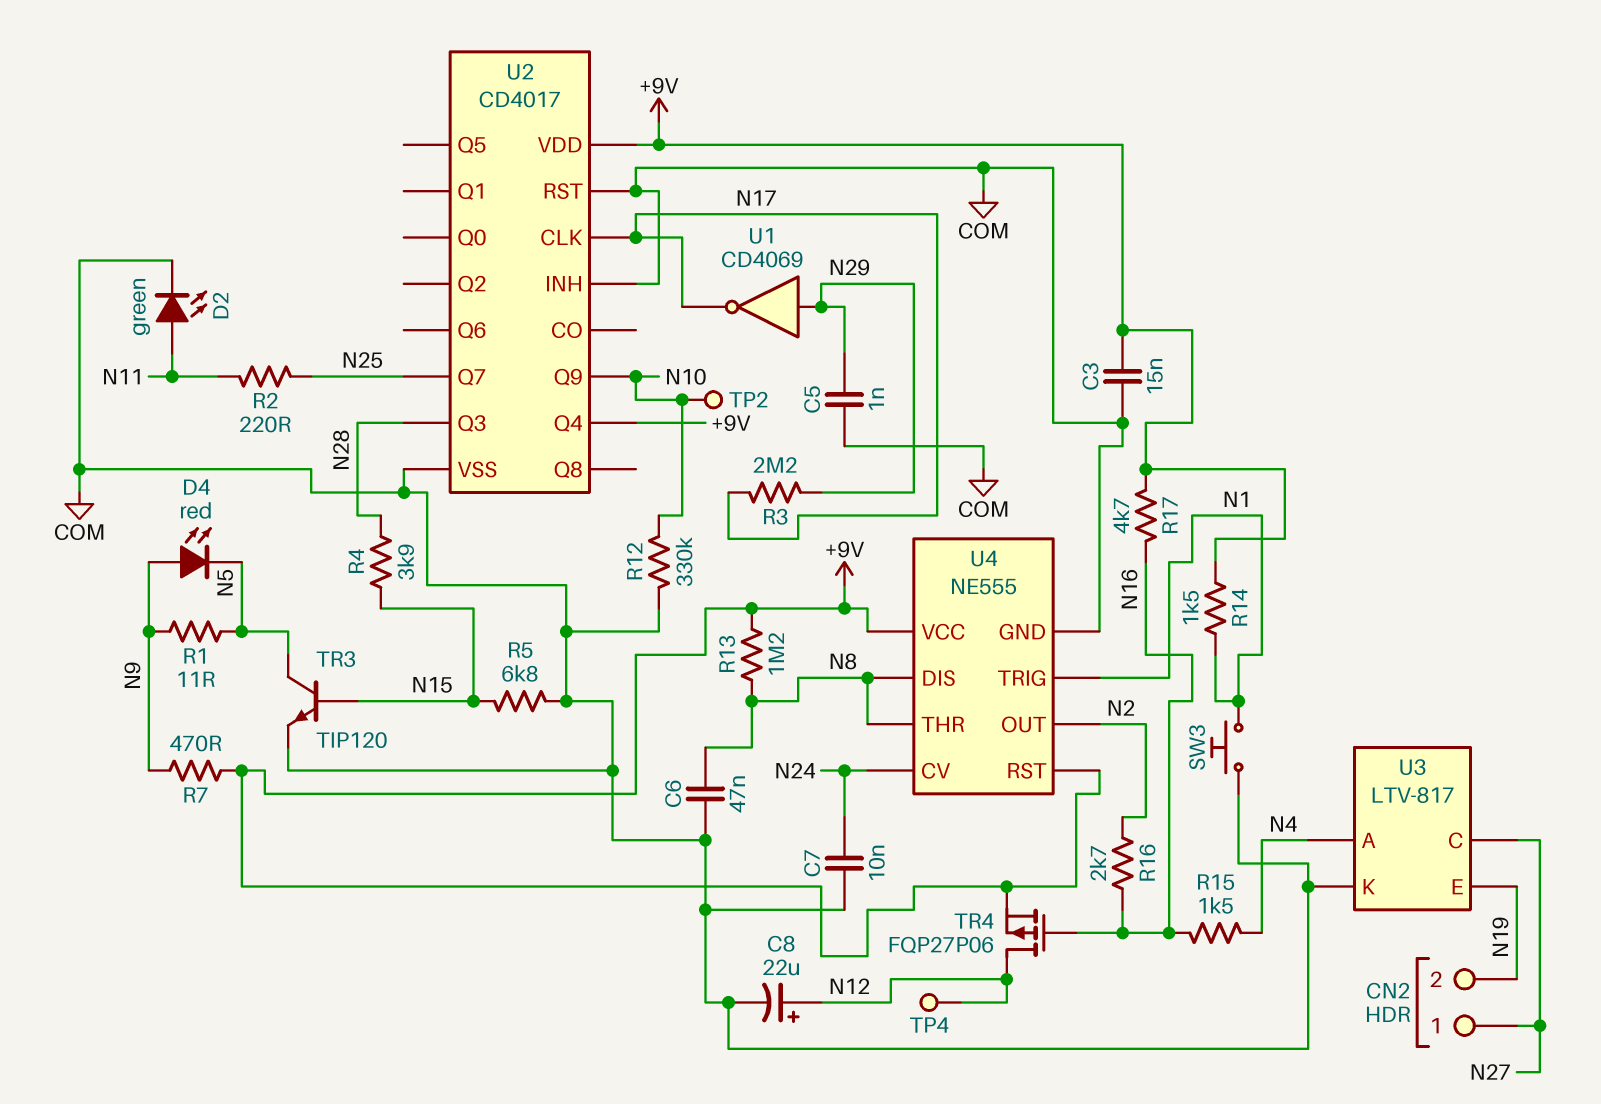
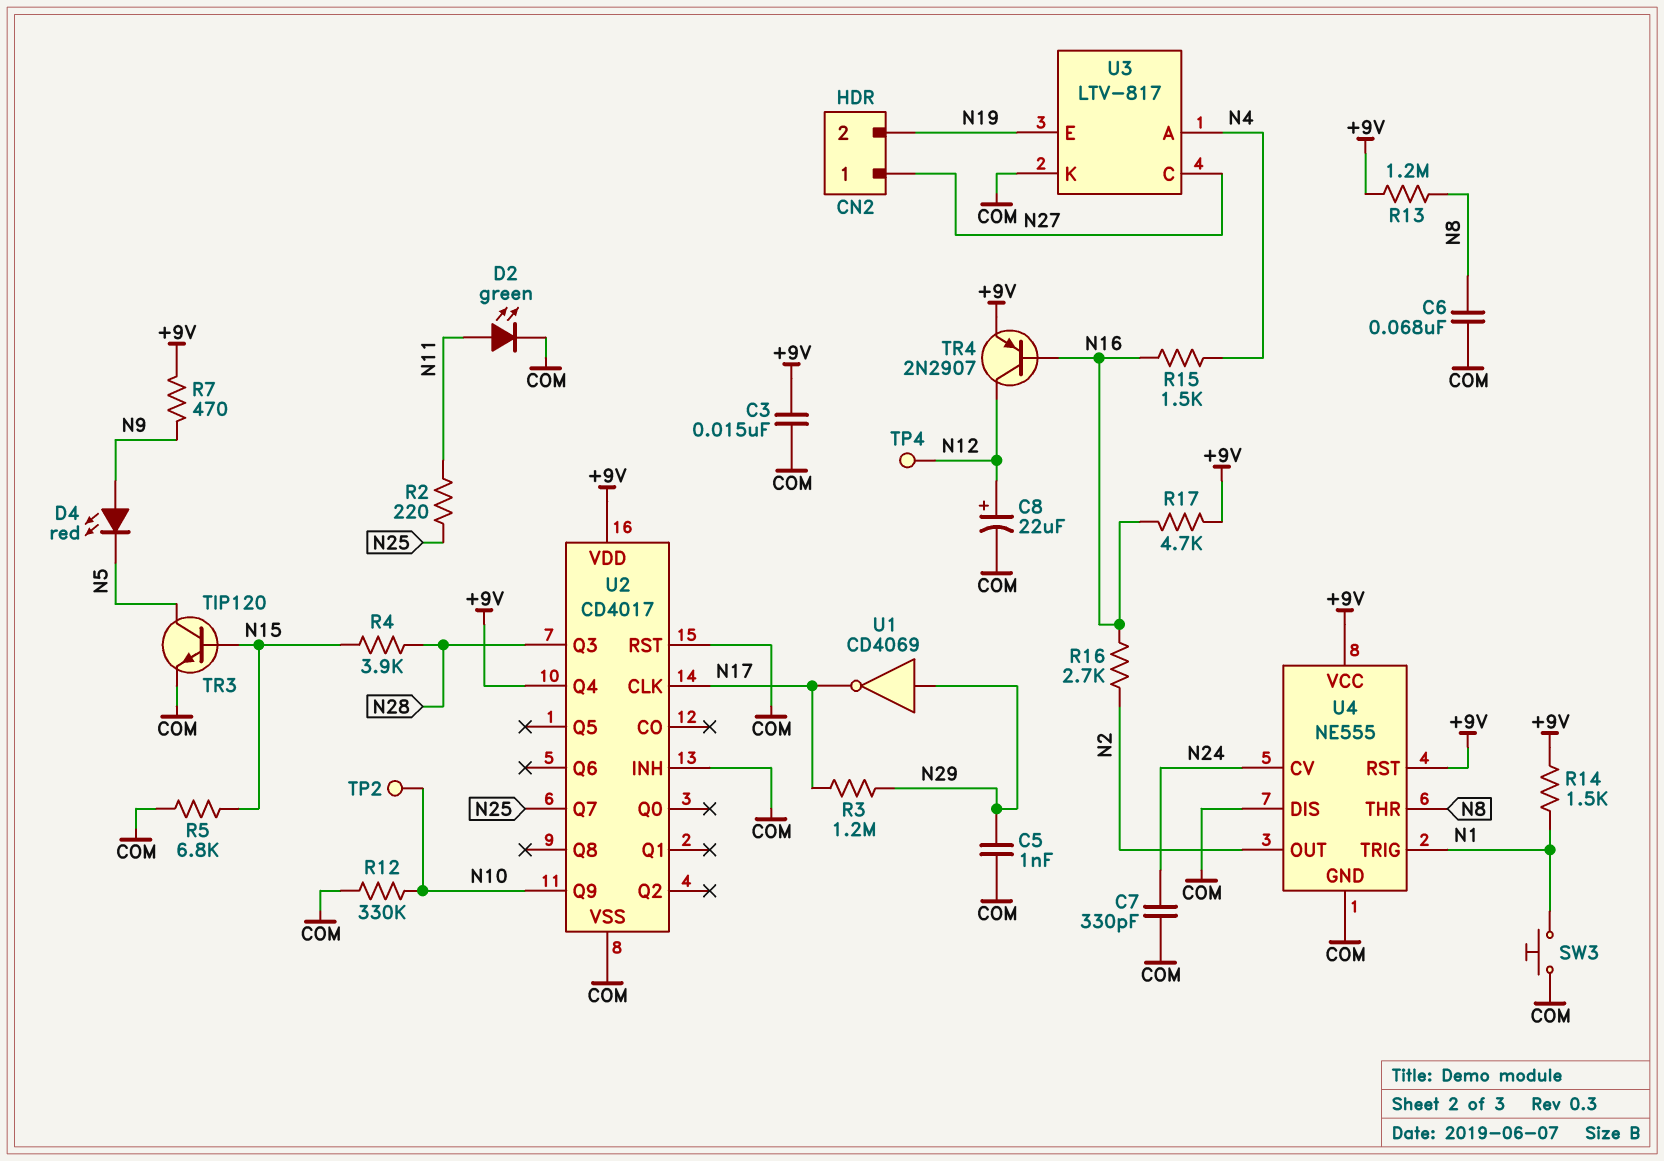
C6: 47nF (COM, N8) -> 68nF (COM, N8)
C7: 10nF (COM, N24) -> 330pF (COM, N24)
R1: 11 (N5, N9) -> none
R3: 2.2M (N17, N29) -> 1.2M (N17, N29)
TR4: PMOS FQP27P06 (G N16, D N12, S +9V) -> PNP 2N2907 (B N16, C N12, E +9V)
U4 pin DIS: N8 -> COM

